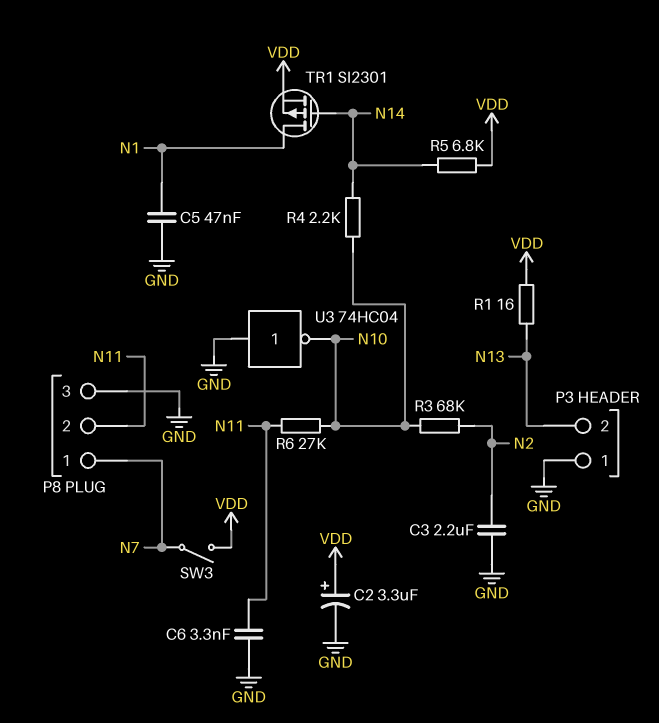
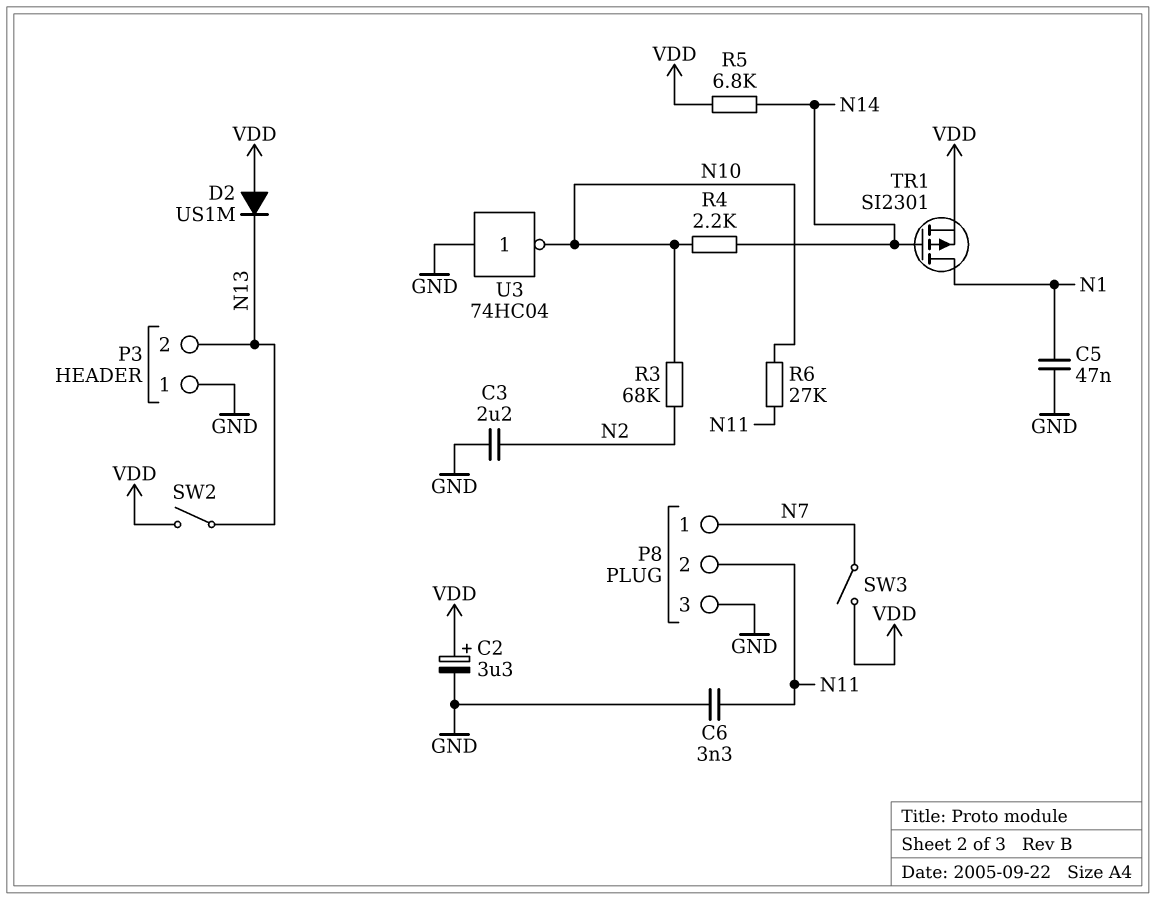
D2: none -> diode US1M (A VDD, K N13)
R1: 16 (N13, VDD) -> none
SW2: none -> switch (N13, VDD)

